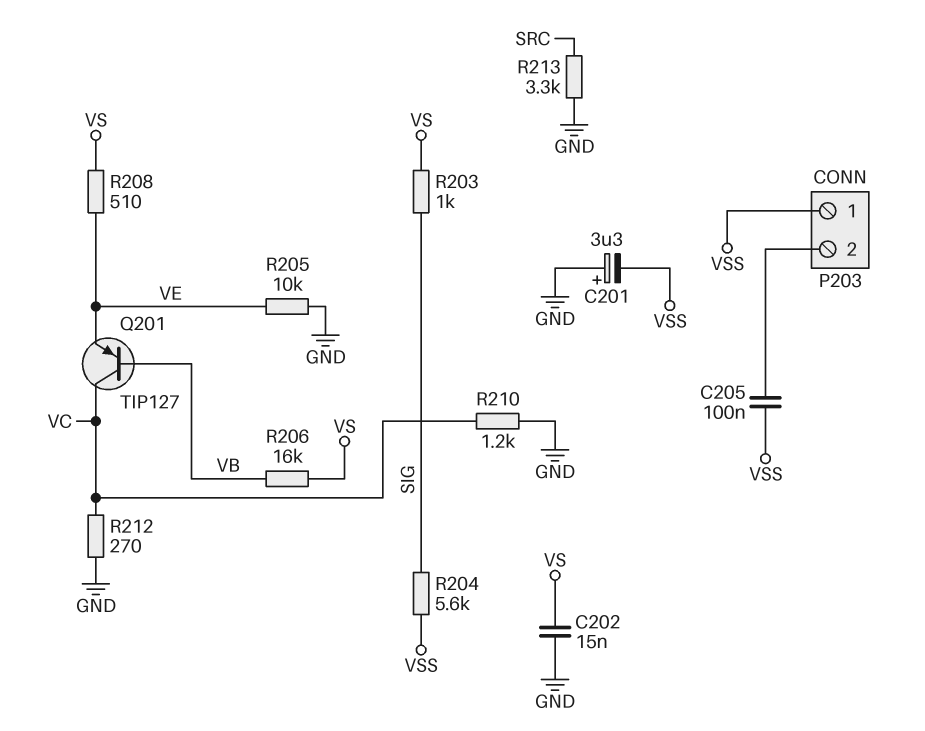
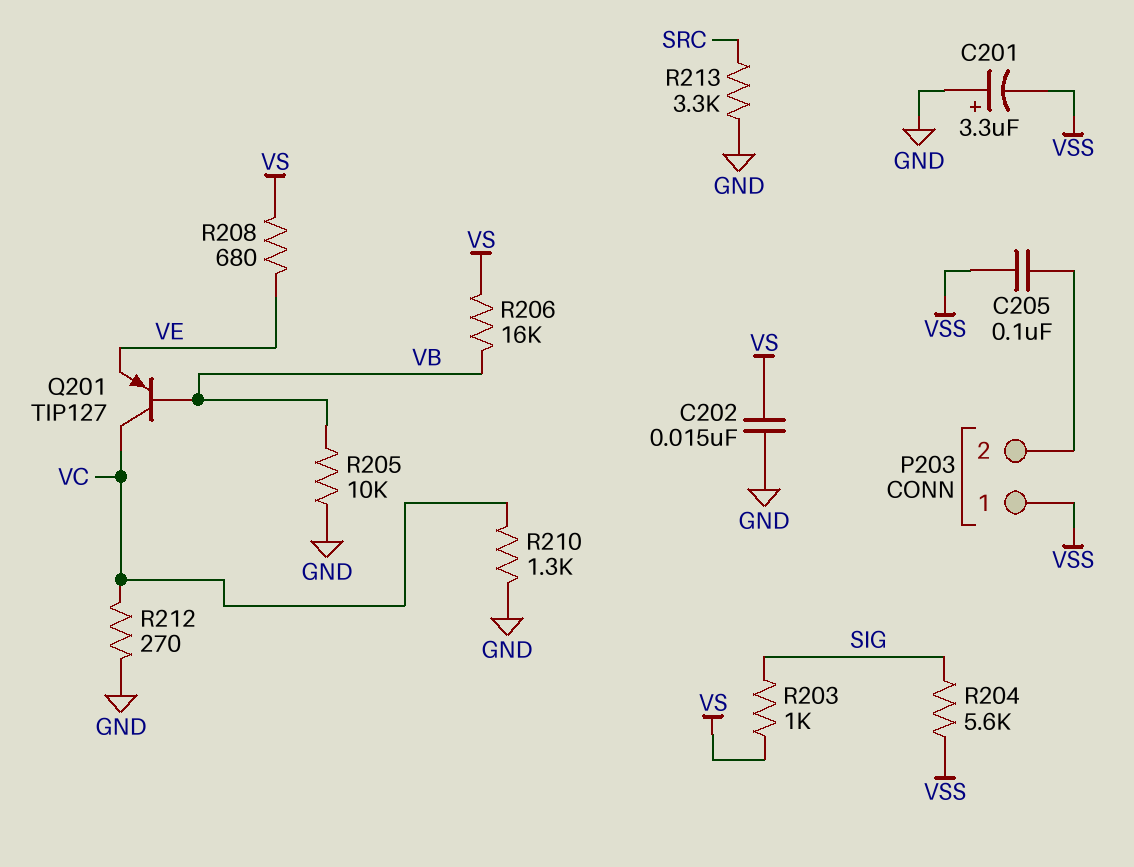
R205: 10k (GND, VE) -> 10k (GND, VB)
R208: 510 (VE, VS) -> 680 (VE, VS)
R210: 1.2k (GND, VC) -> 1.3k (GND, VC)

